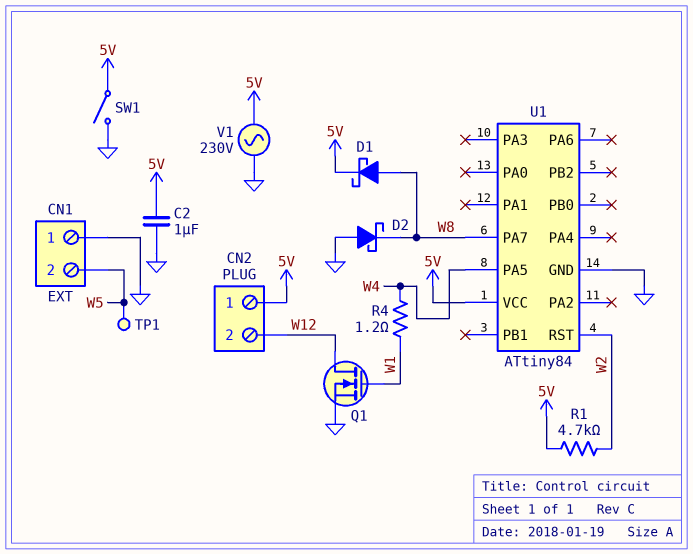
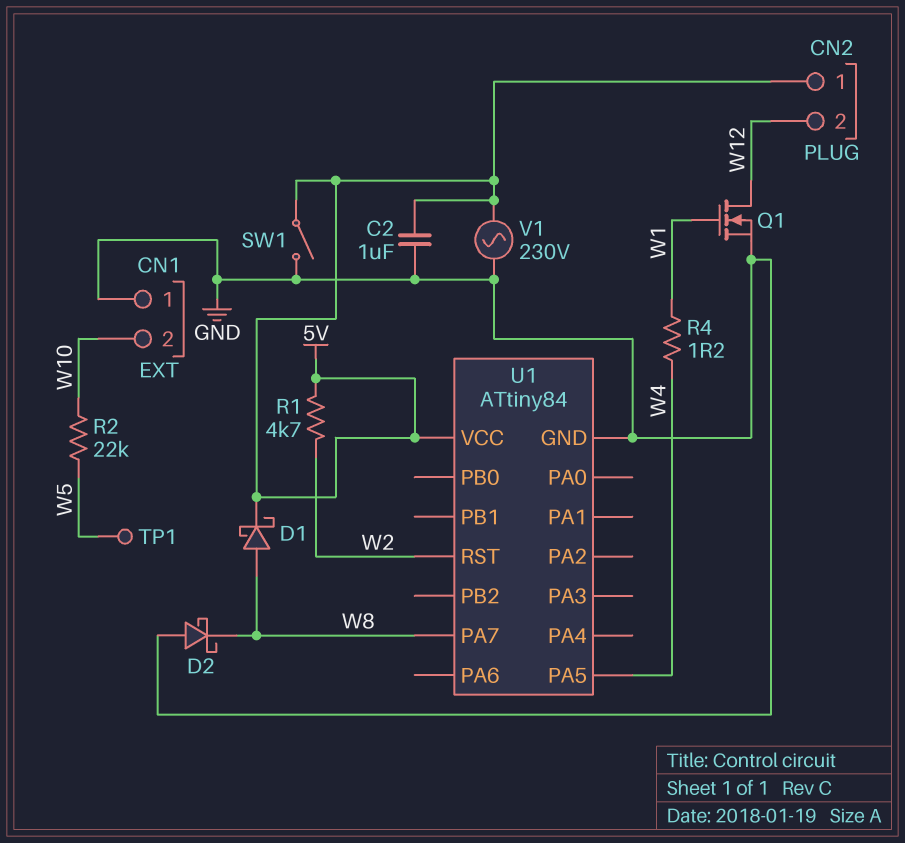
CN1 pin 2: W5 -> W10
R2: none -> 22k (W5, W10)

